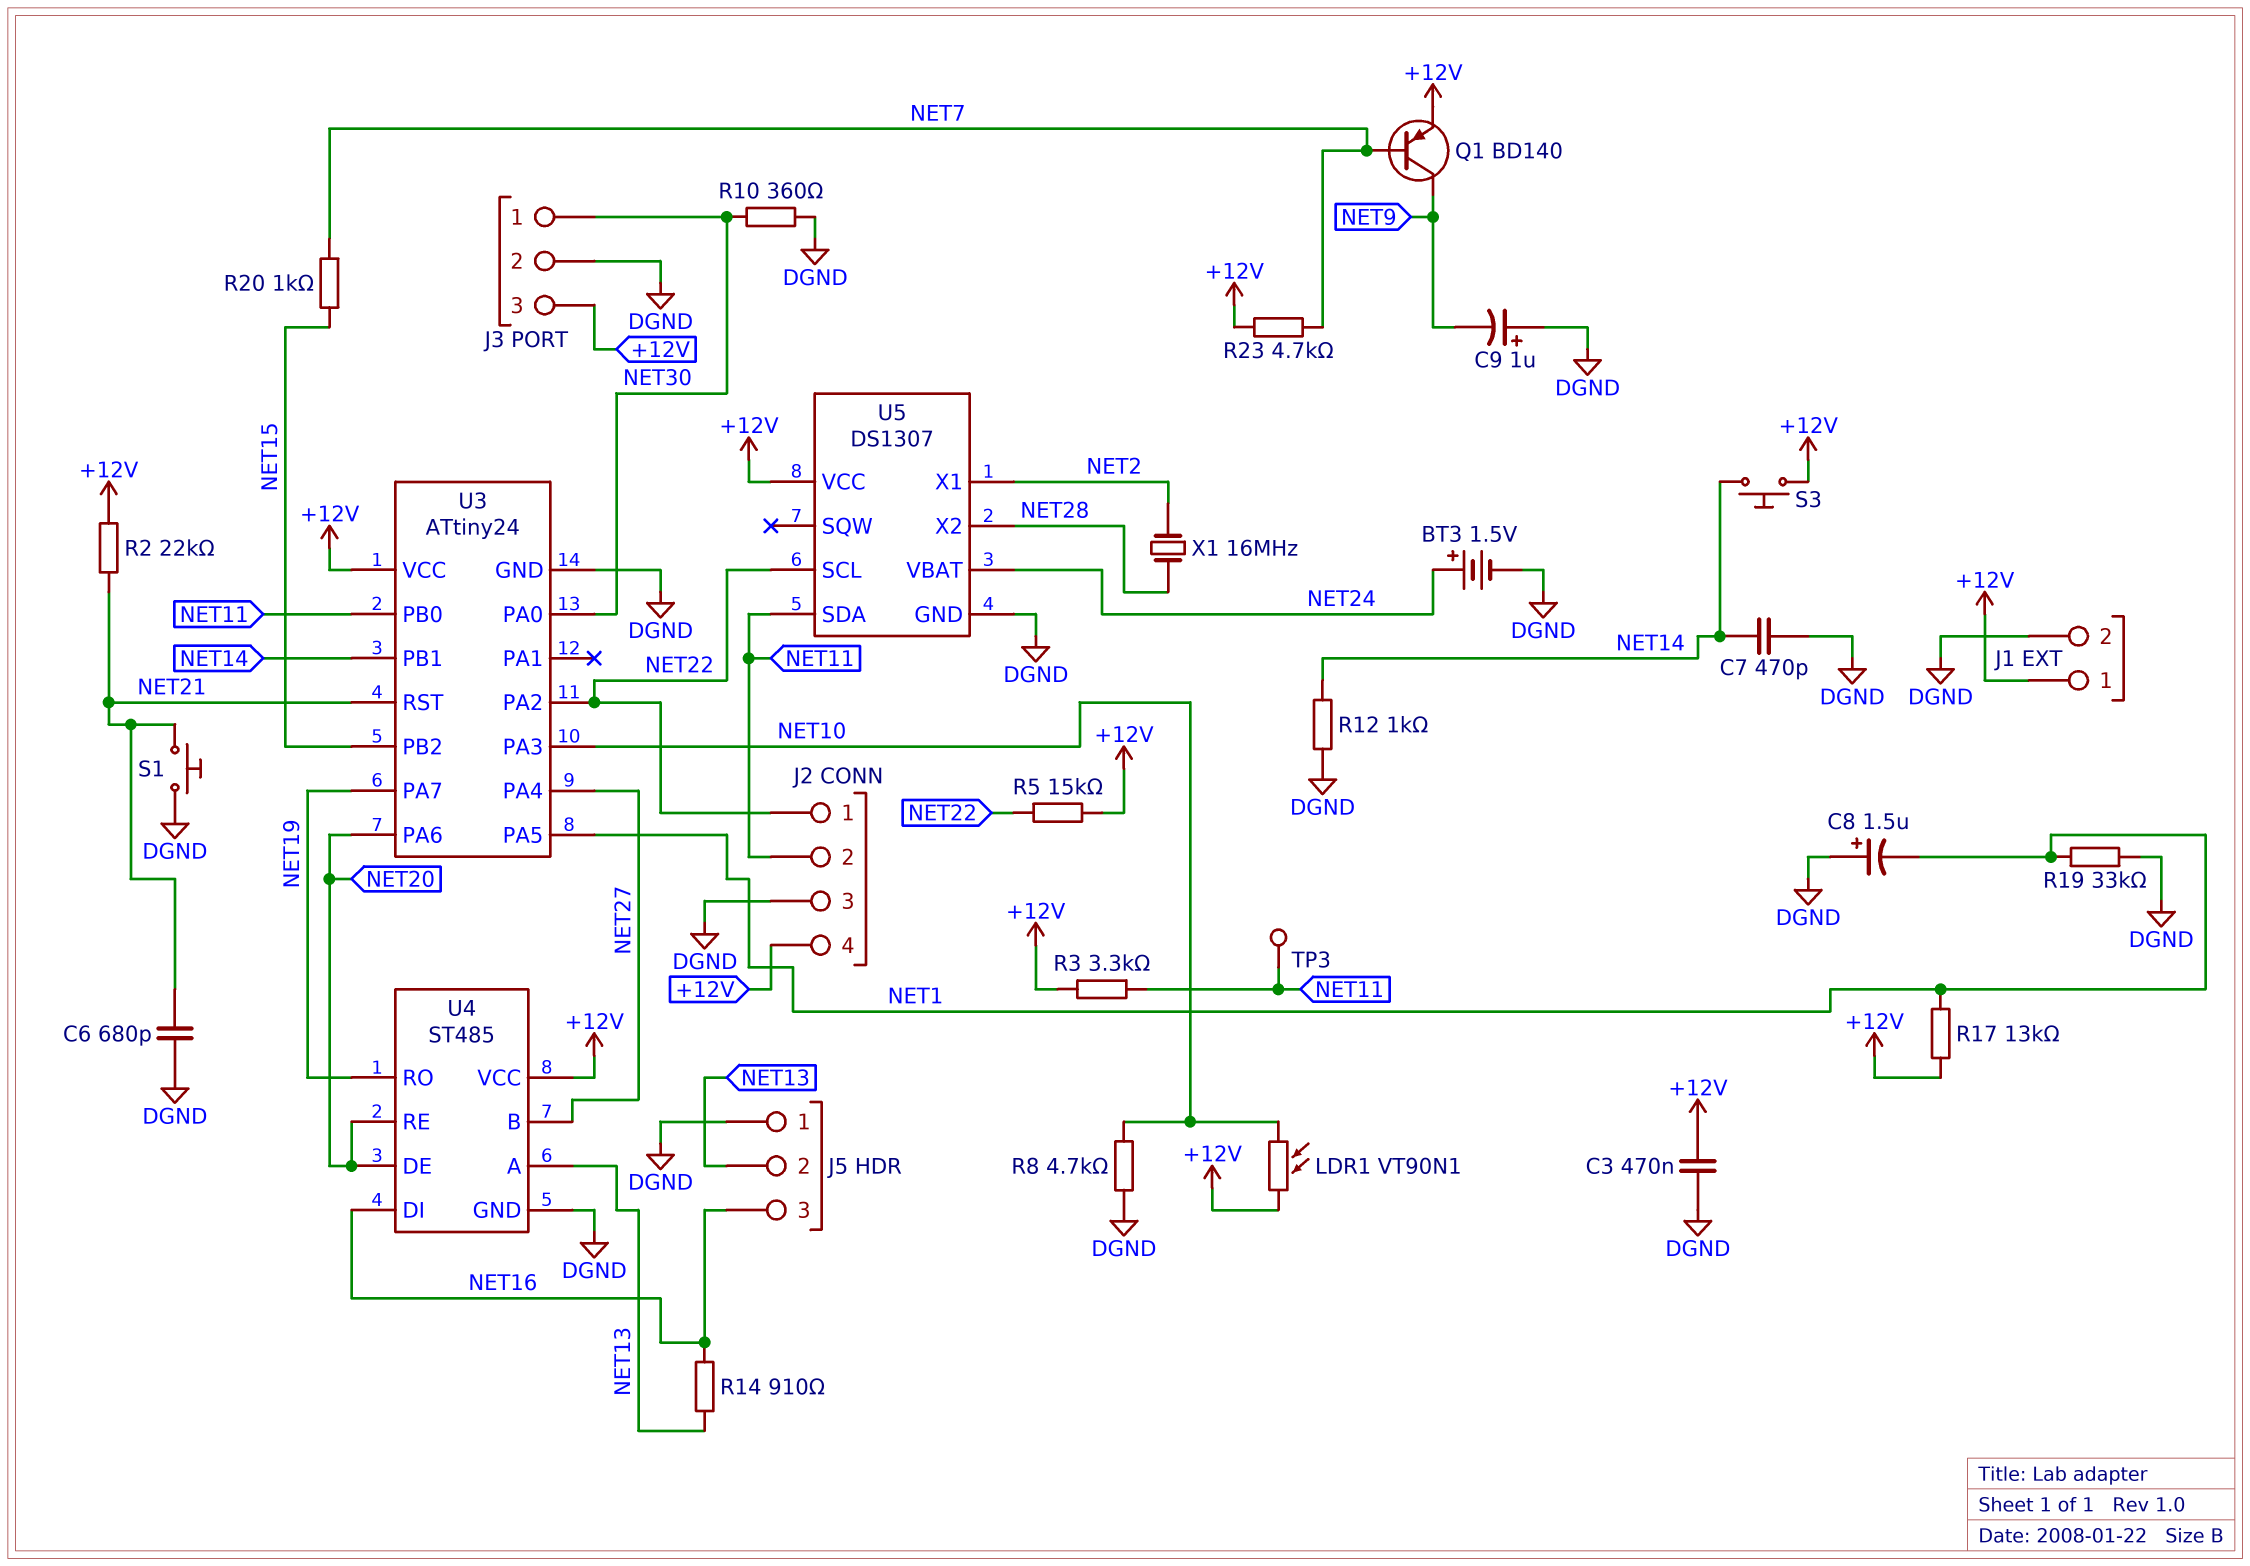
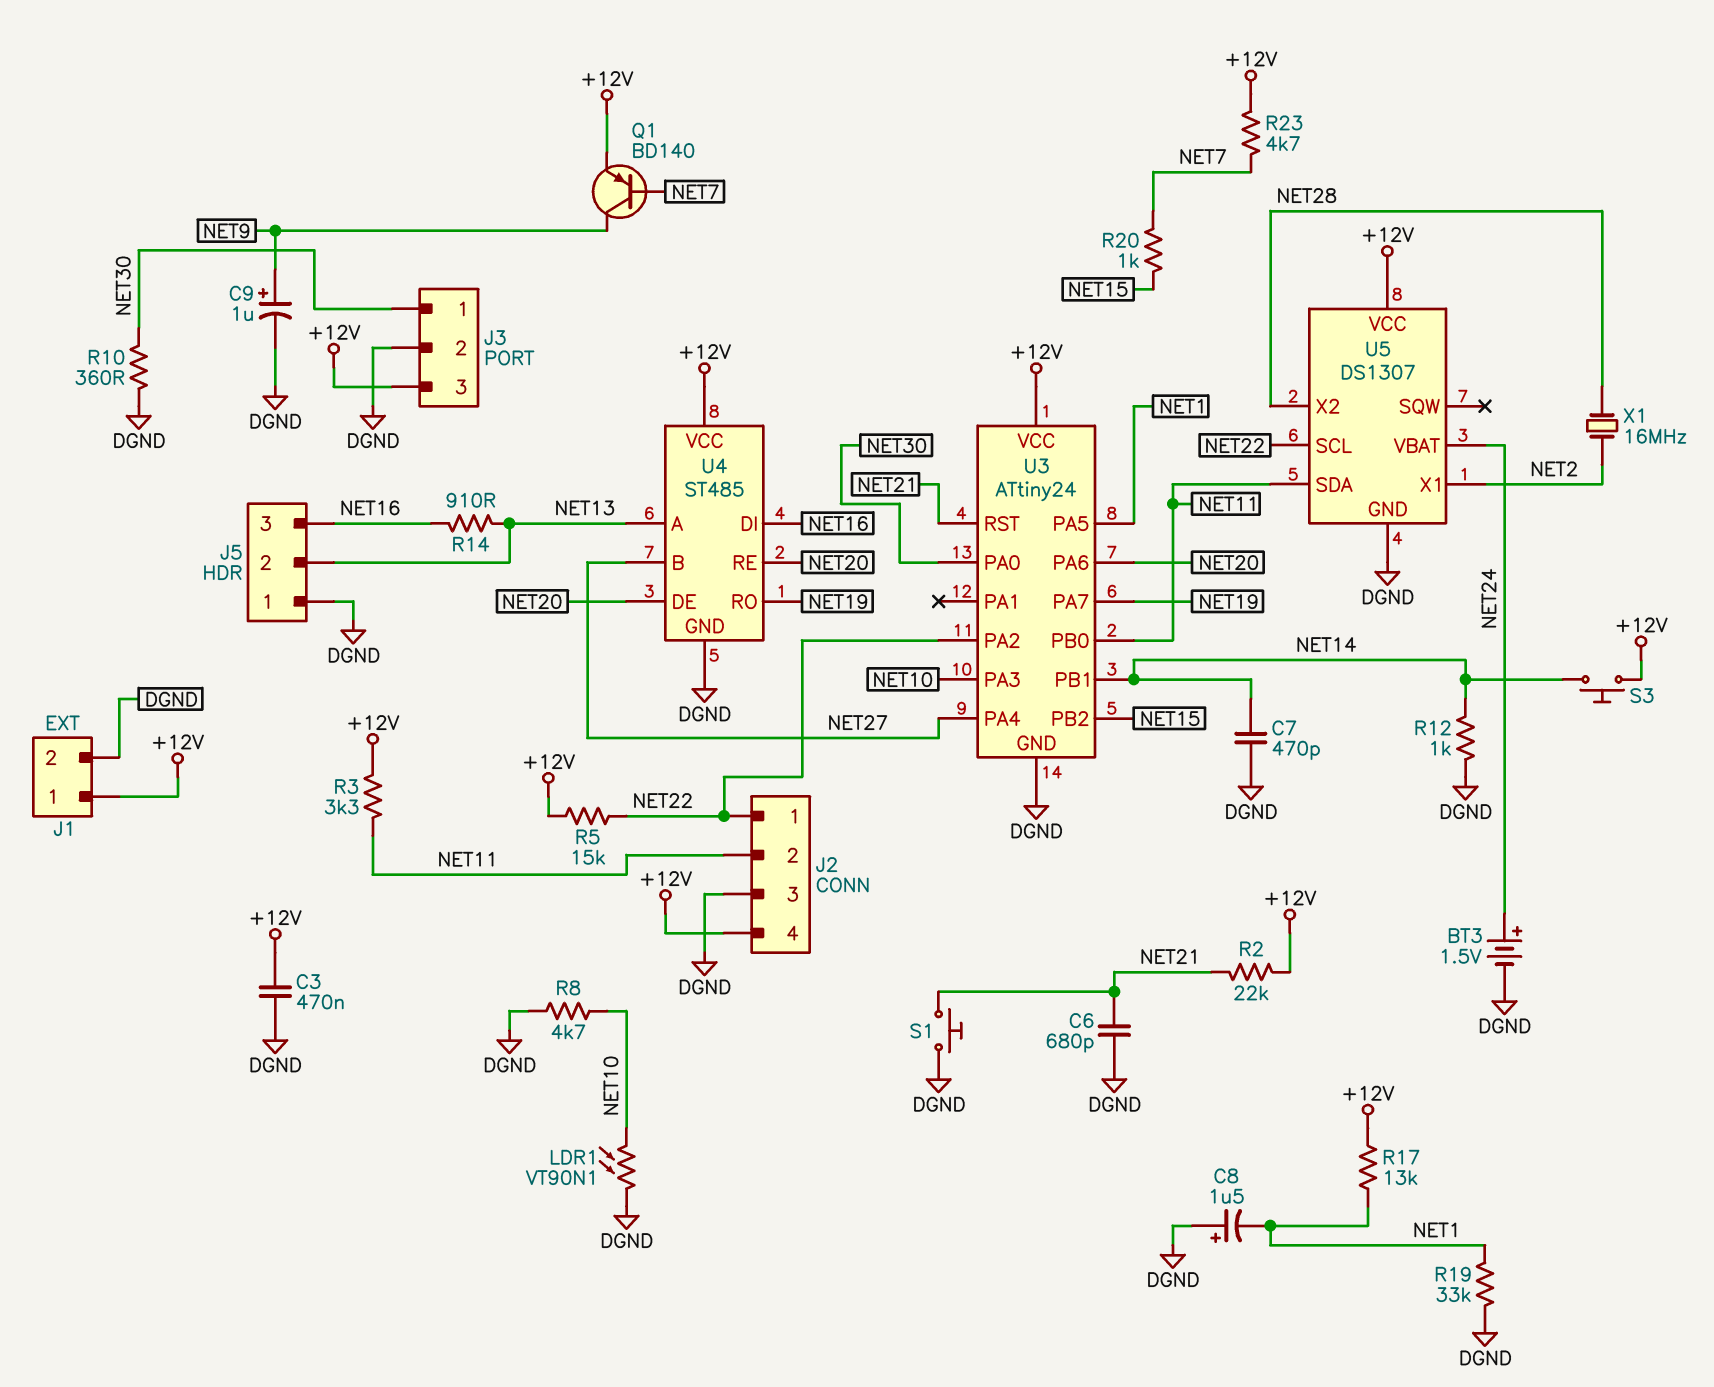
C9: 1uF (plus DGND, minus NET9) -> 1uF (plus NET9, minus DGND)
LDR1: VT90N1 (+12V, NET10) -> VT90N1 (DGND, NET10)
TP3: test point (NET11) -> none

